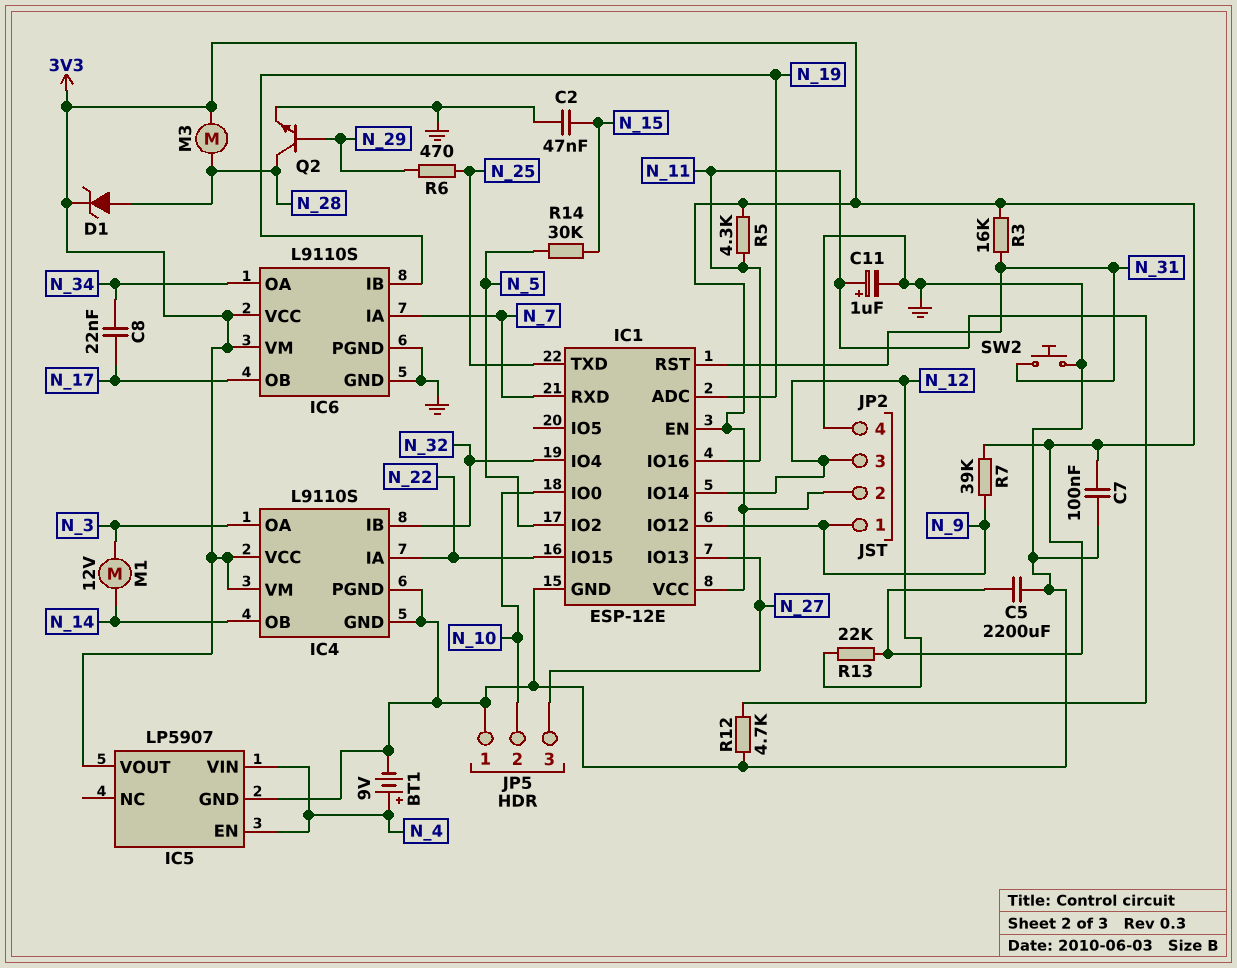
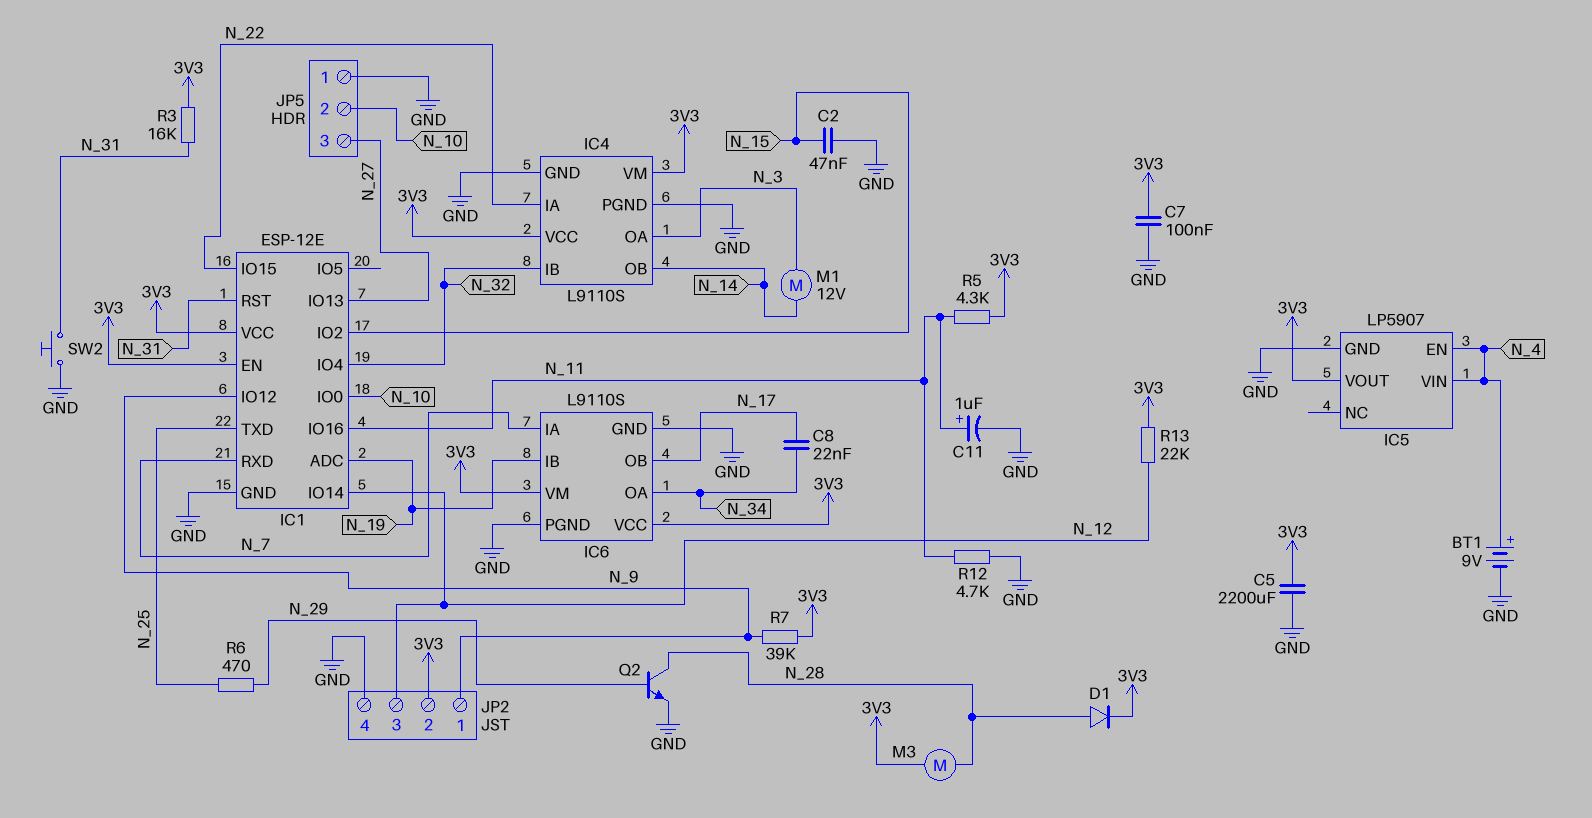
D1: zener (A N_28, K 3V3) -> diode (A N_28, K 3V3)
IC1 pin IO2: N_5 -> N_15
R14: 30k (N_5, N_15) -> none

